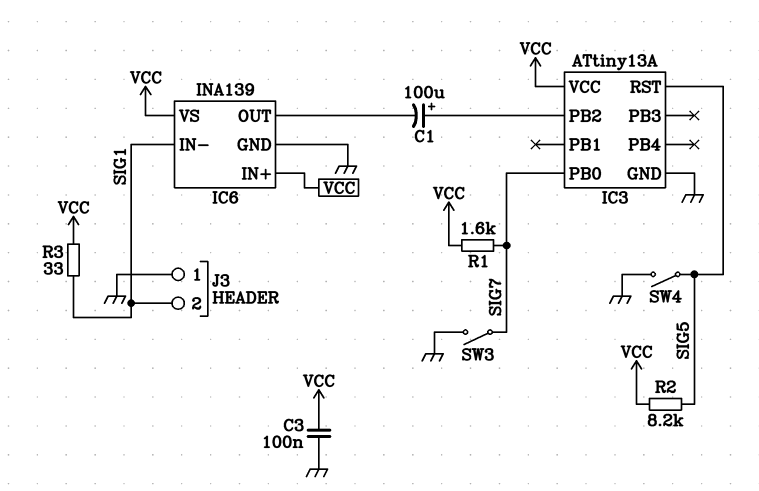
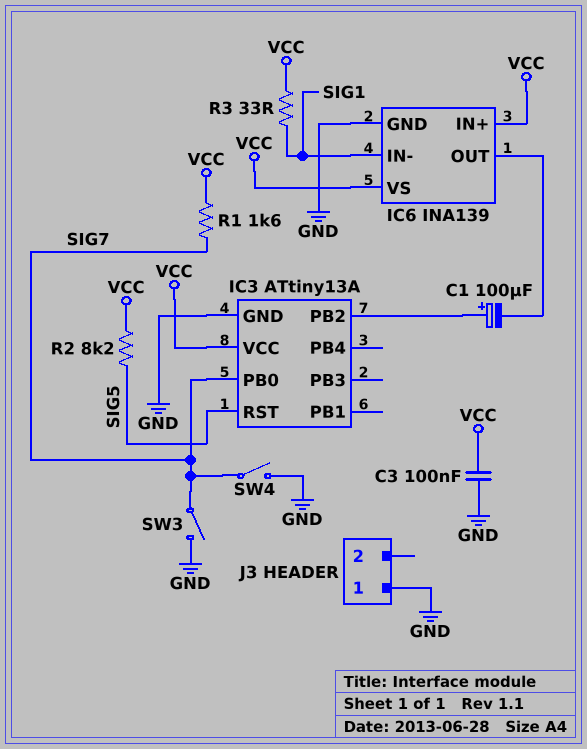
J3 pin 2: SIG1 -> none
SW4: switch (GND, SIG5) -> switch (GND, SIG7)

